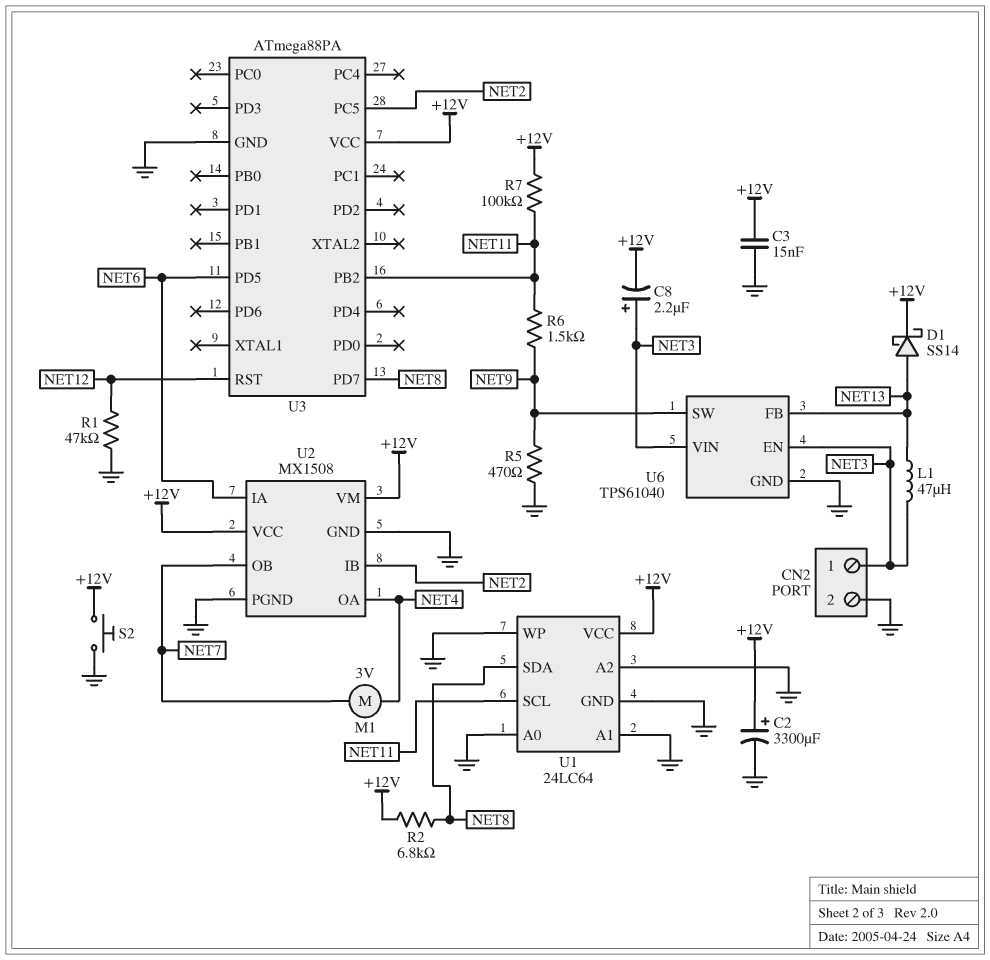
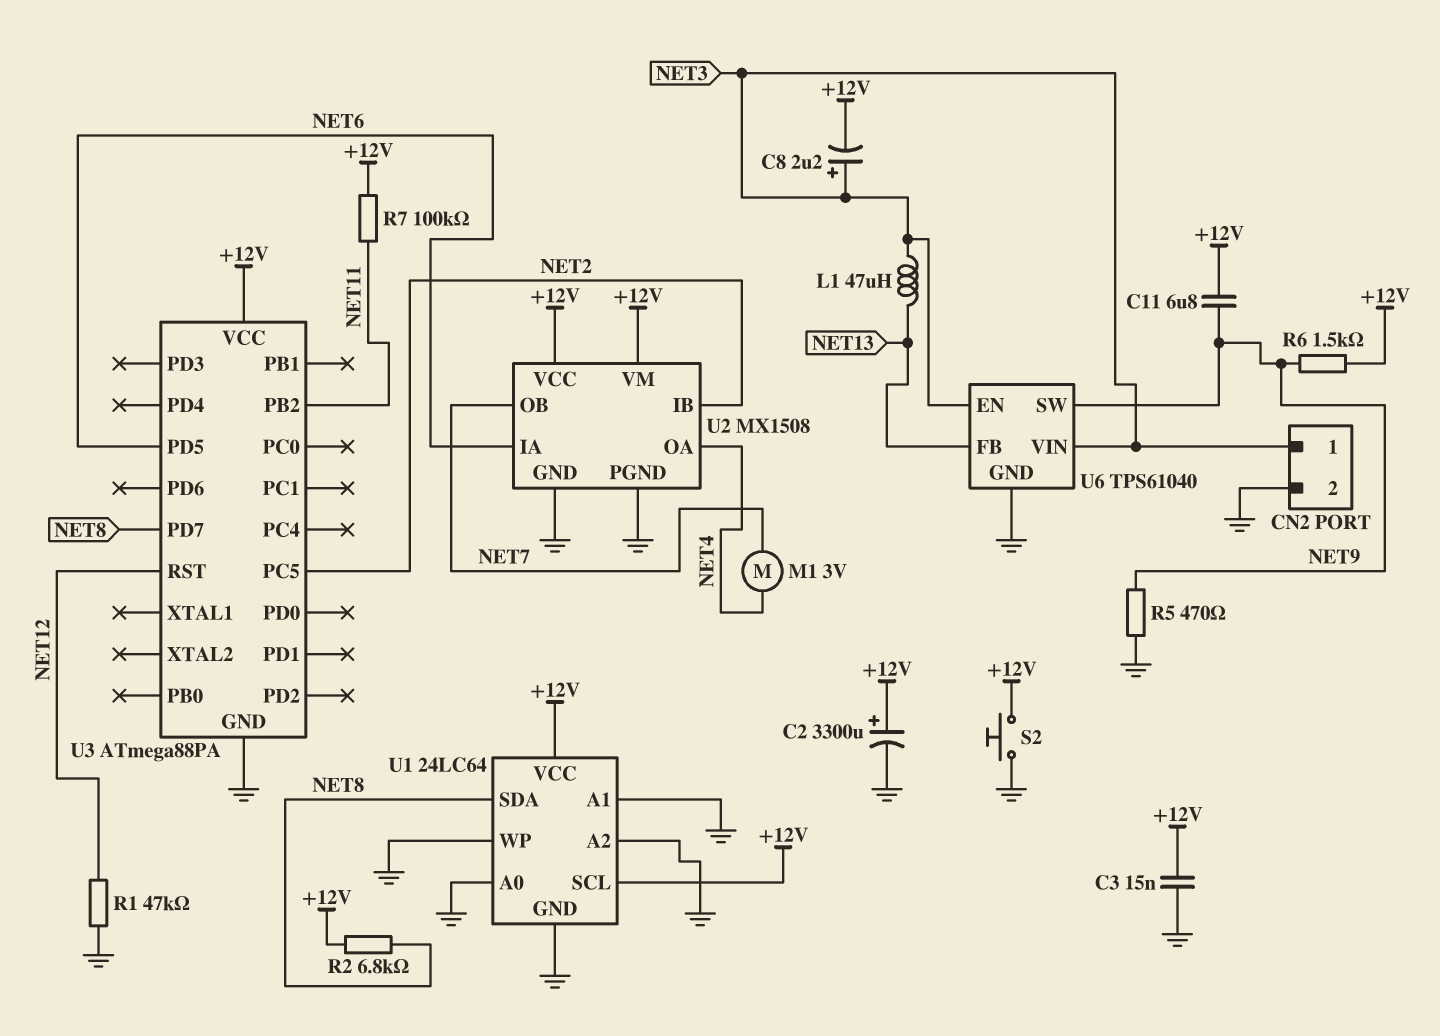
C11: none -> 6.8uF (+12V, NET9)
D1: schottky SS14 (A NET13, K +12V) -> none
R6: 1.5k (NET9, NET11) -> 1.5k (+12V, NET9)
U1 pin SCL: NET11 -> +12V

